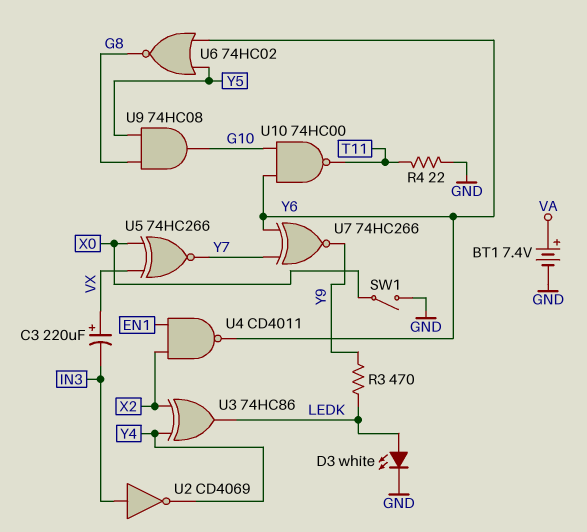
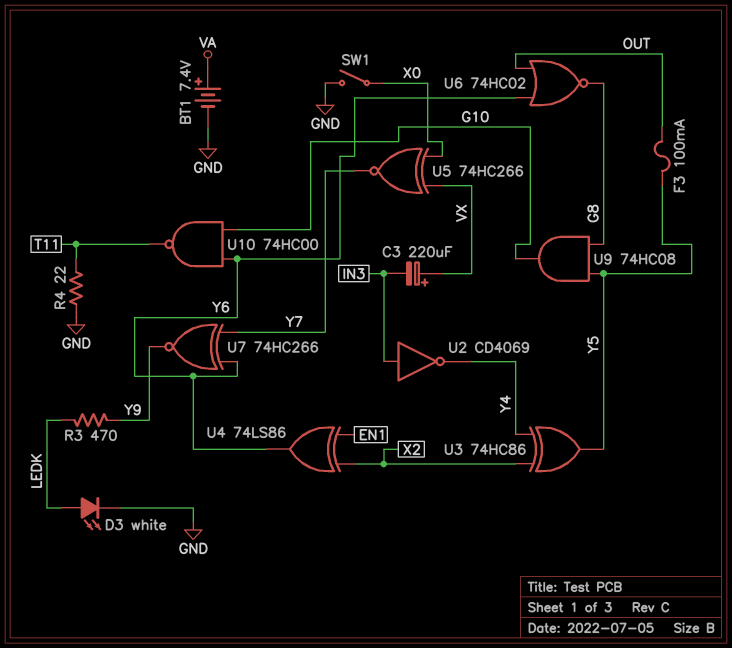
F3: none -> 100mA (OUT, Y5)
U3: XOR 74HC86 (in X2, in Y4, out LEDK) -> XOR 74HC86 (in X2, in Y4, out Y5)
U4: NAND CD4011 (in EN1, in X2, out Y6) -> XOR 74LS86 (in EN1, in X2, out Y6)
U6: NOR 74HC02 (in Y5, in Y6, out G8) -> NOR 74HC02 (in OUT, in Y6, out G8)

